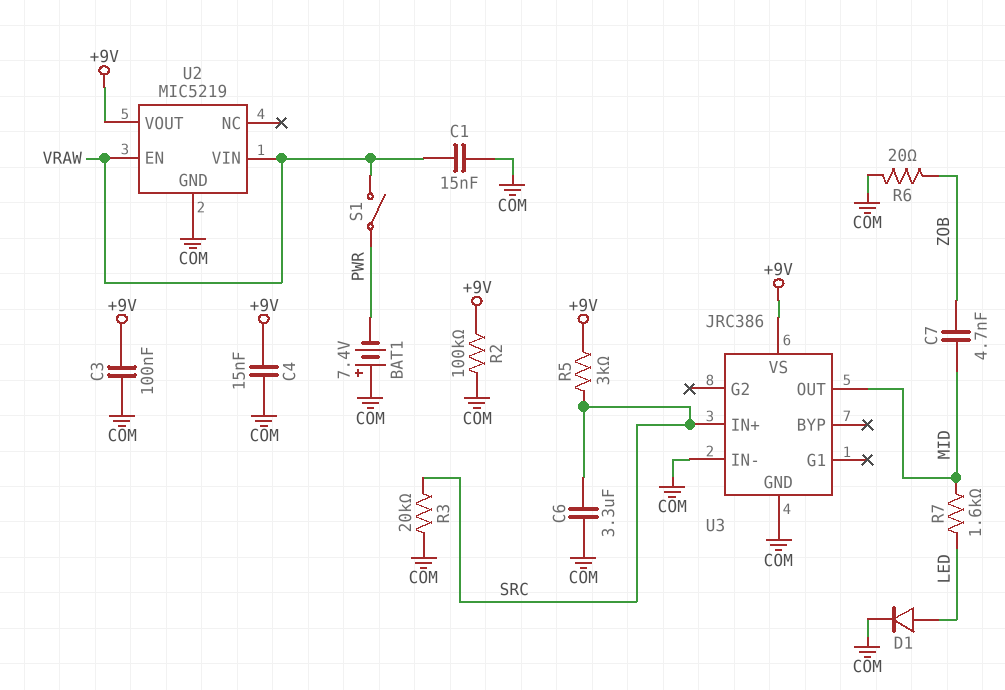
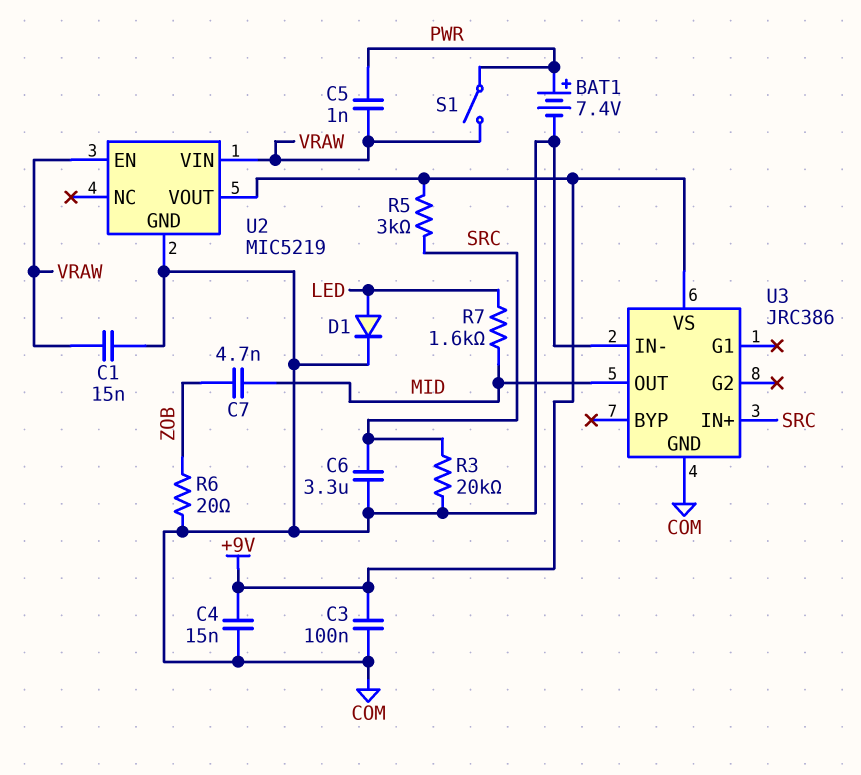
BAT1: 7.4V (plus COM, minus PWR) -> 7.4V (plus PWR, minus COM)
C5: none -> 1nF (PWR, VRAW)
R2: 100k (+9V, COM) -> none

